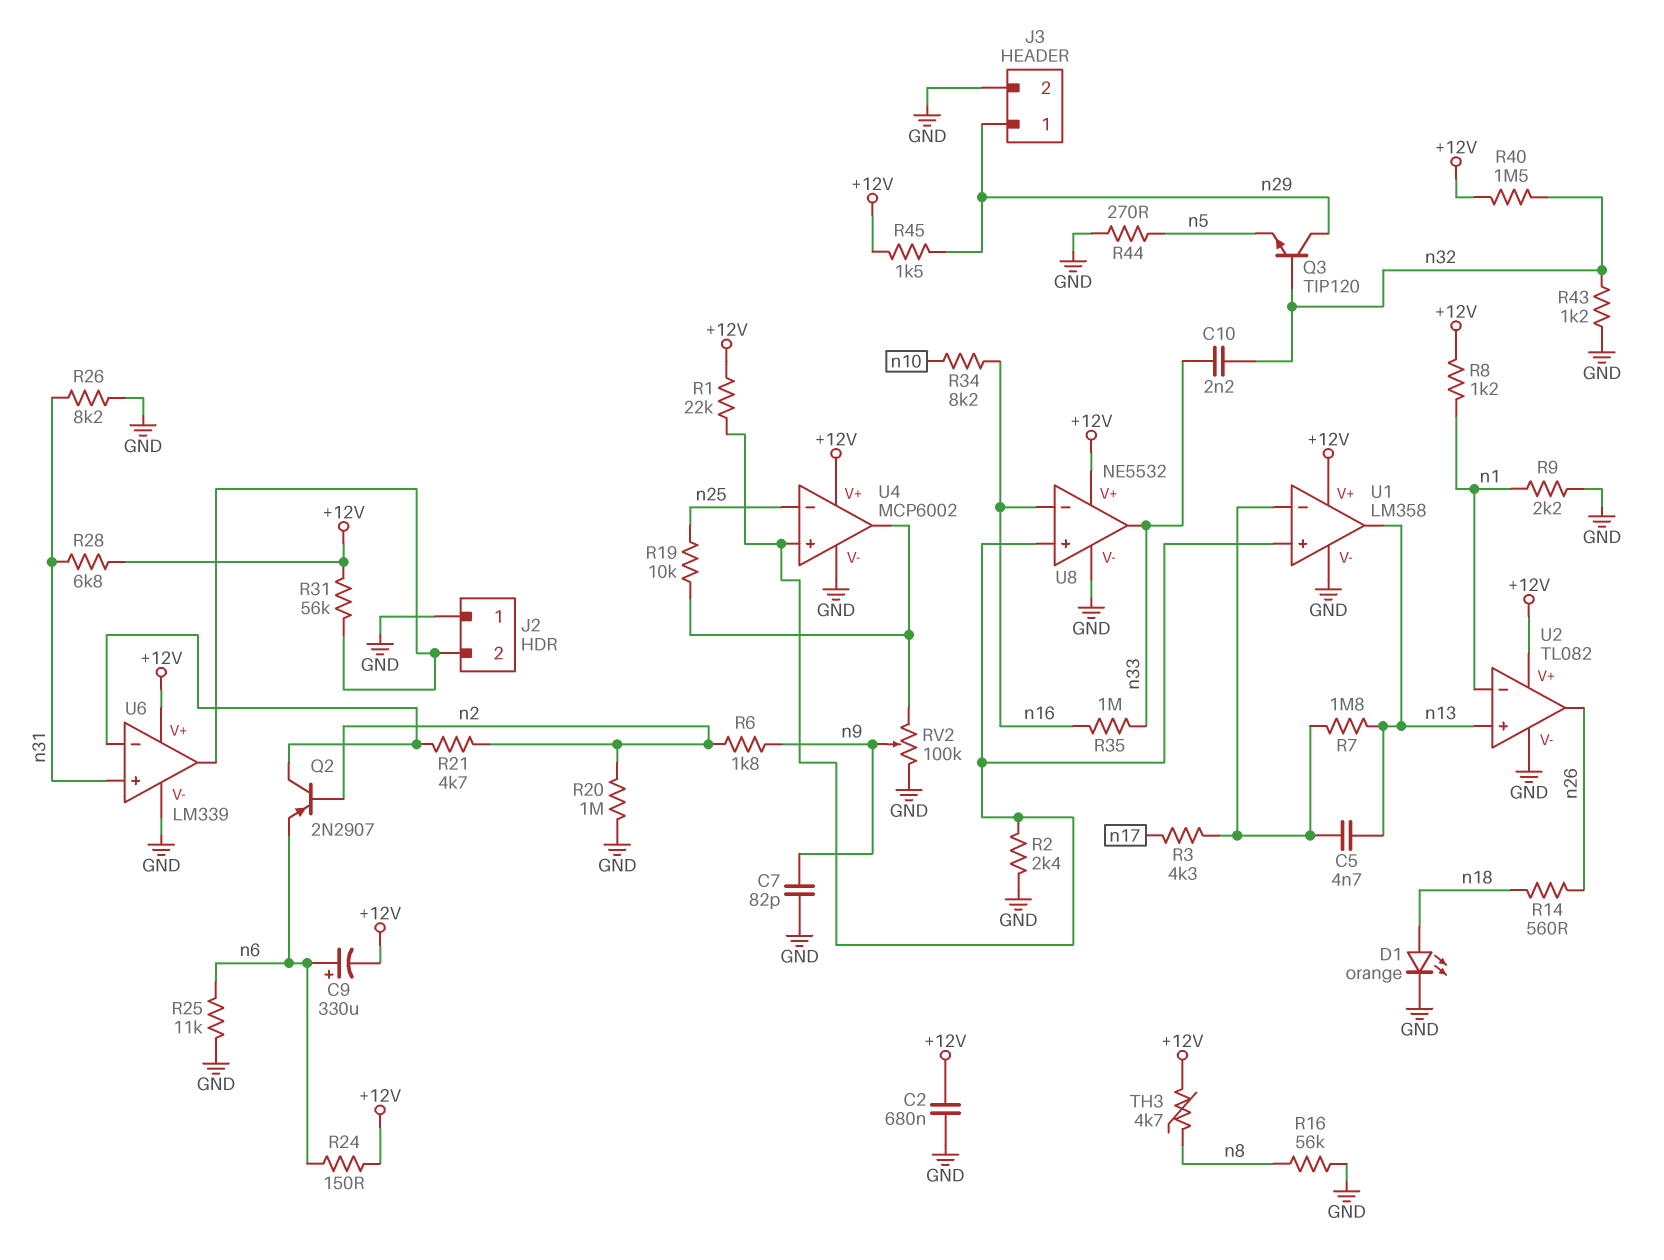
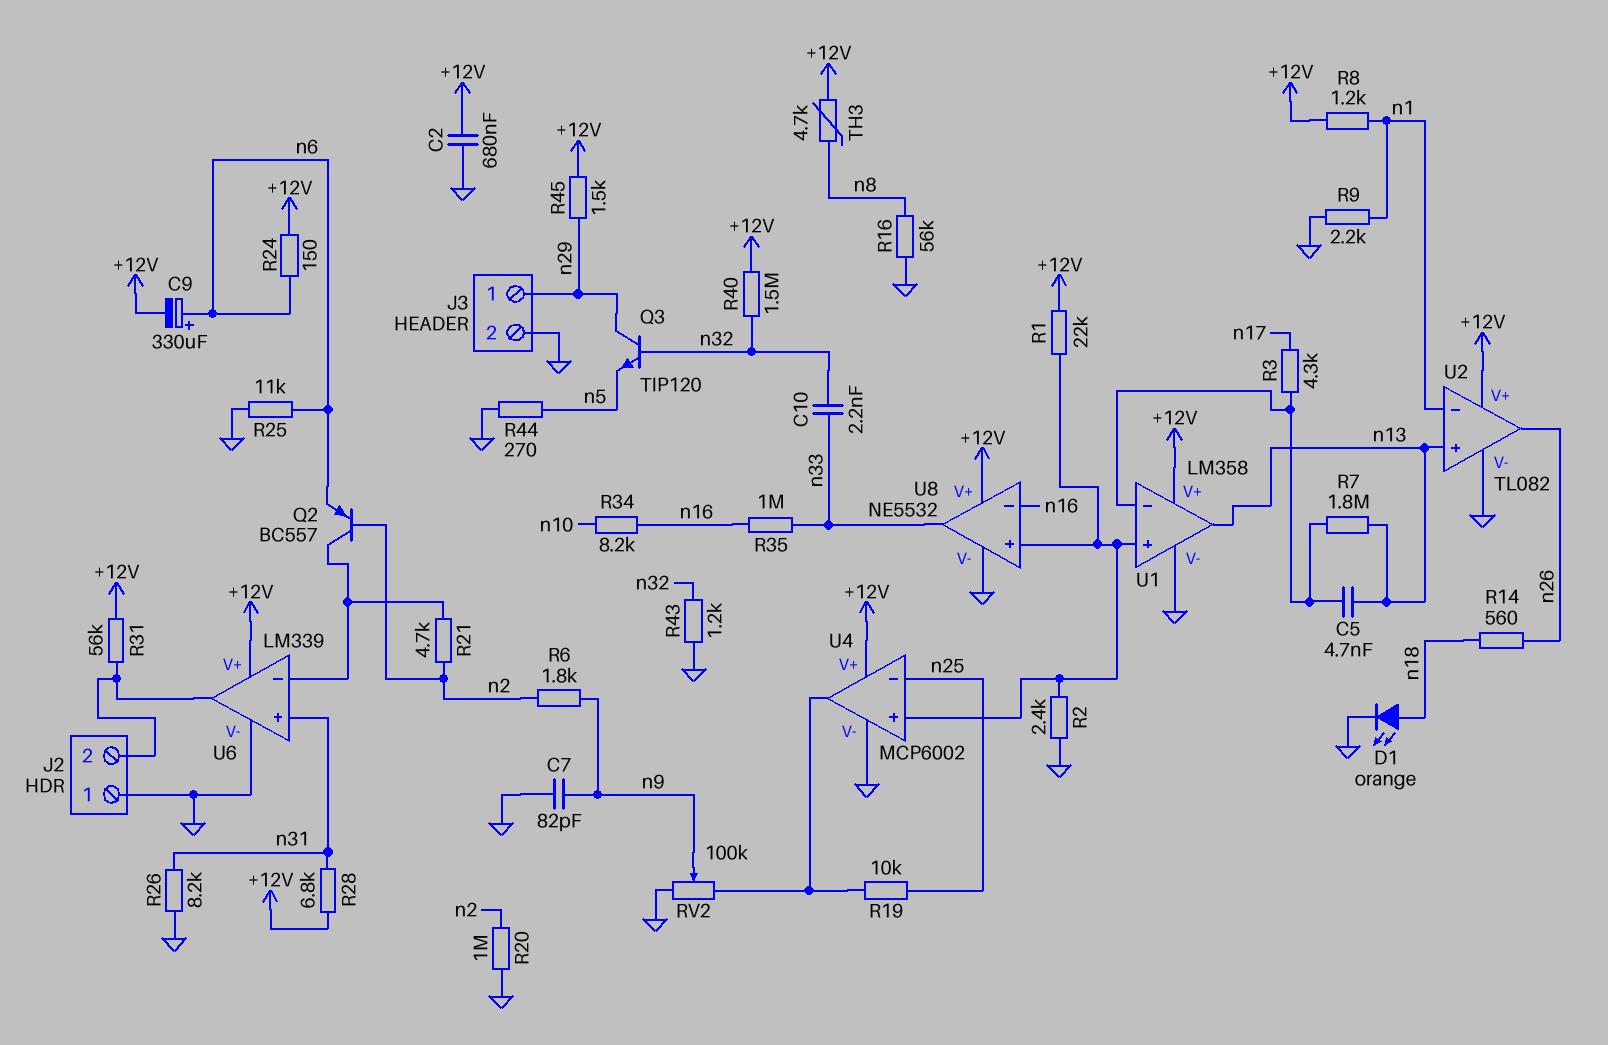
Q2: PNP 2N2907 (B n2, C U6/in-, E n6) -> PNP BC557 (B n2, C U6/in-, E n6)

